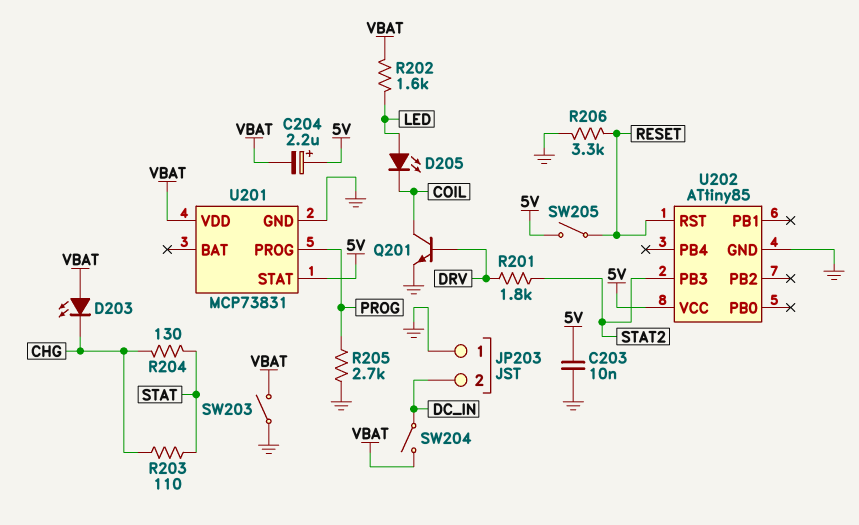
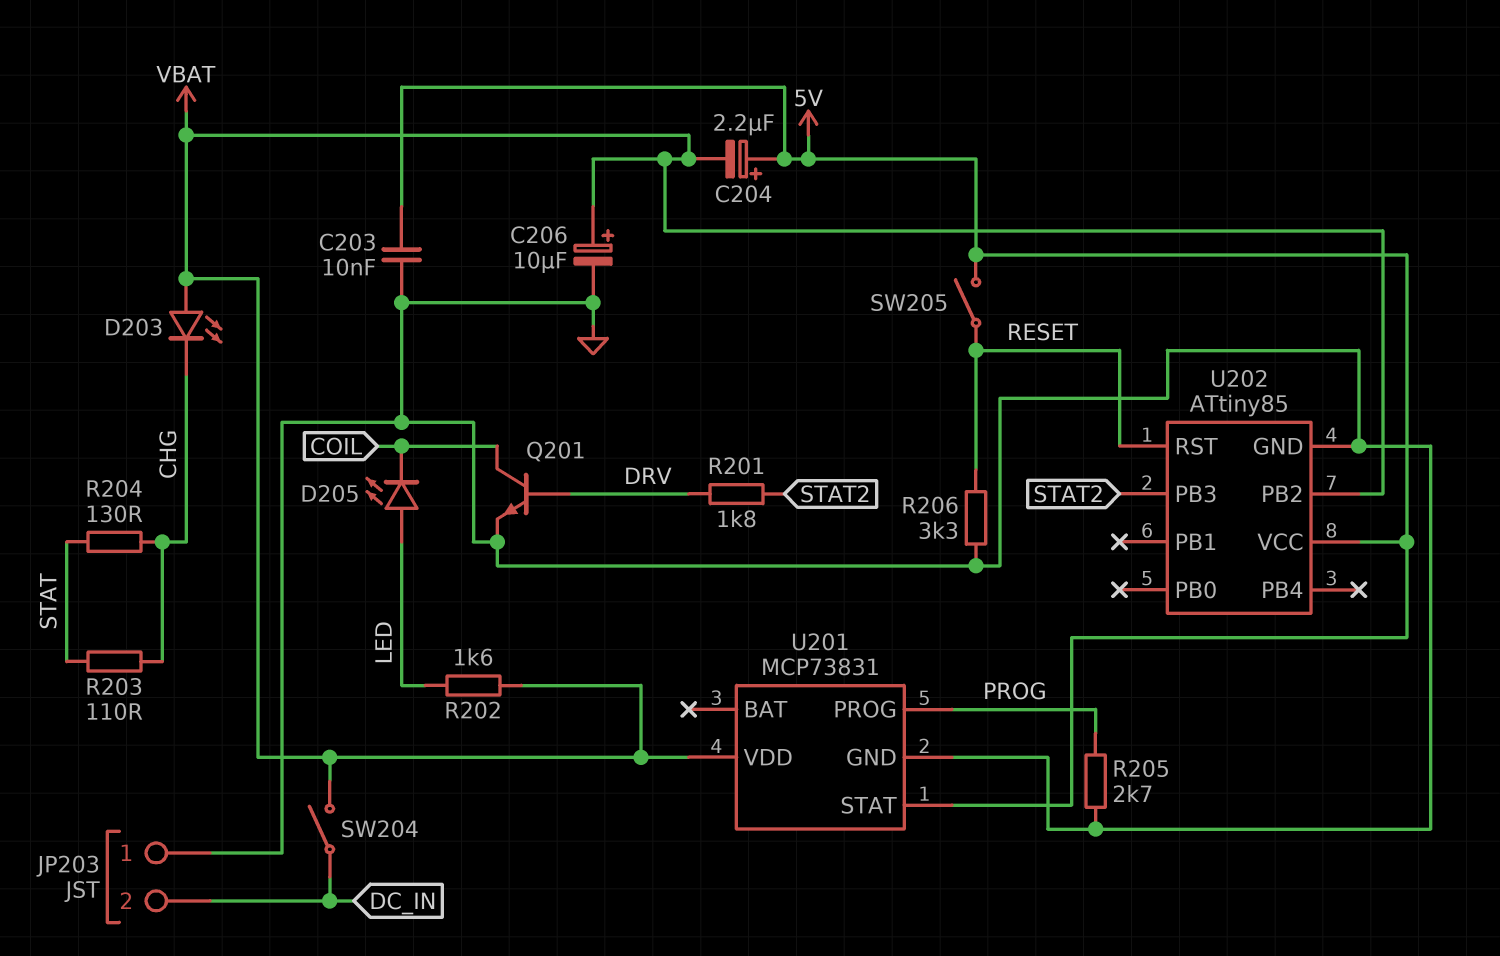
C206: none -> 10uF (plus VBAT, minus GND)
SW203: switch (GND, VBAT) -> none
U202 pin PB2: none -> VBAT

